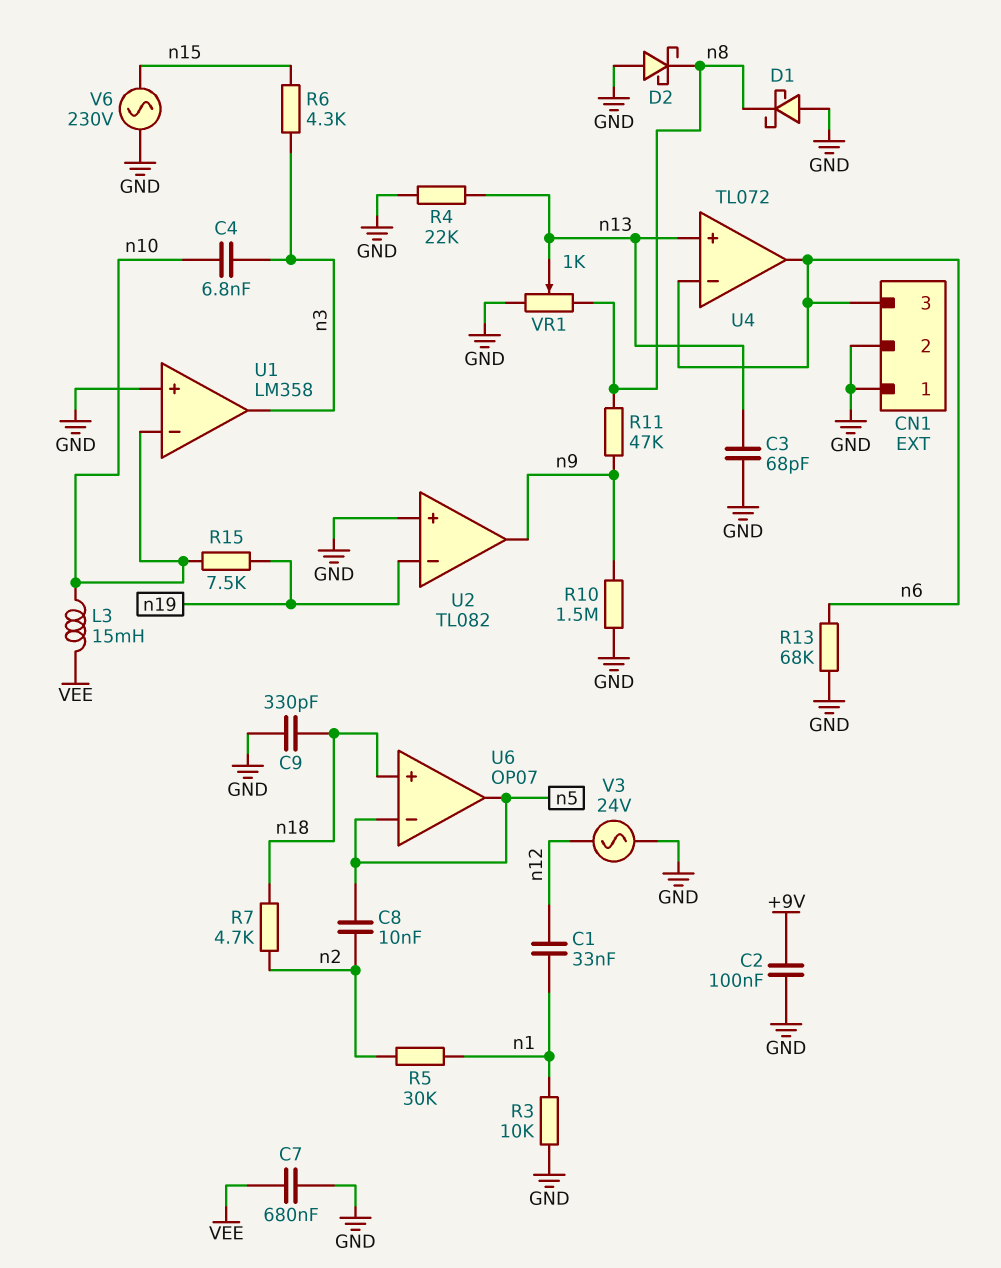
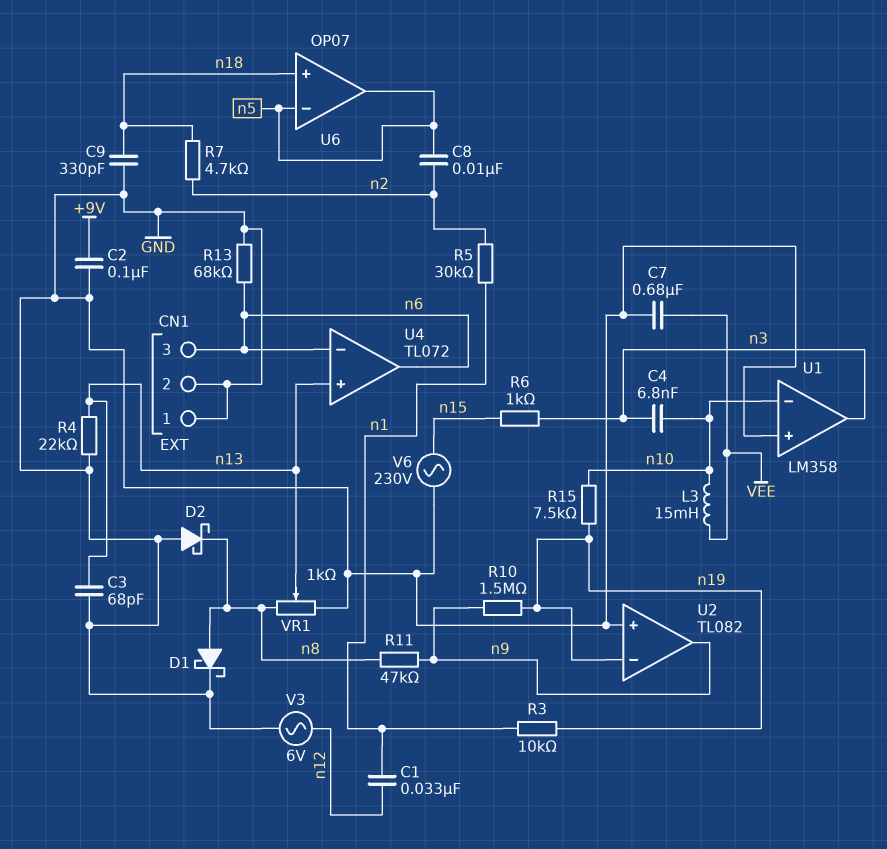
D1: schottky (A GND, K n8) -> schottky (A n8, K GND)
R3: 10k (GND, n1) -> 10k (n1, n19)
R6: 4.3k (n3, n15) -> 1k (n3, n15)
R10: 1.5M (GND, n9) -> 1.5M (n9, n19)
V3: AC 24V (GND, n12) -> AC 6V (GND, n12)

